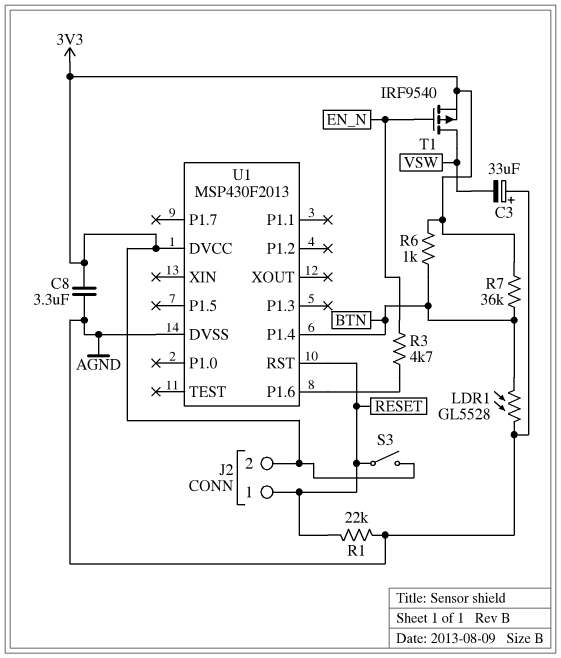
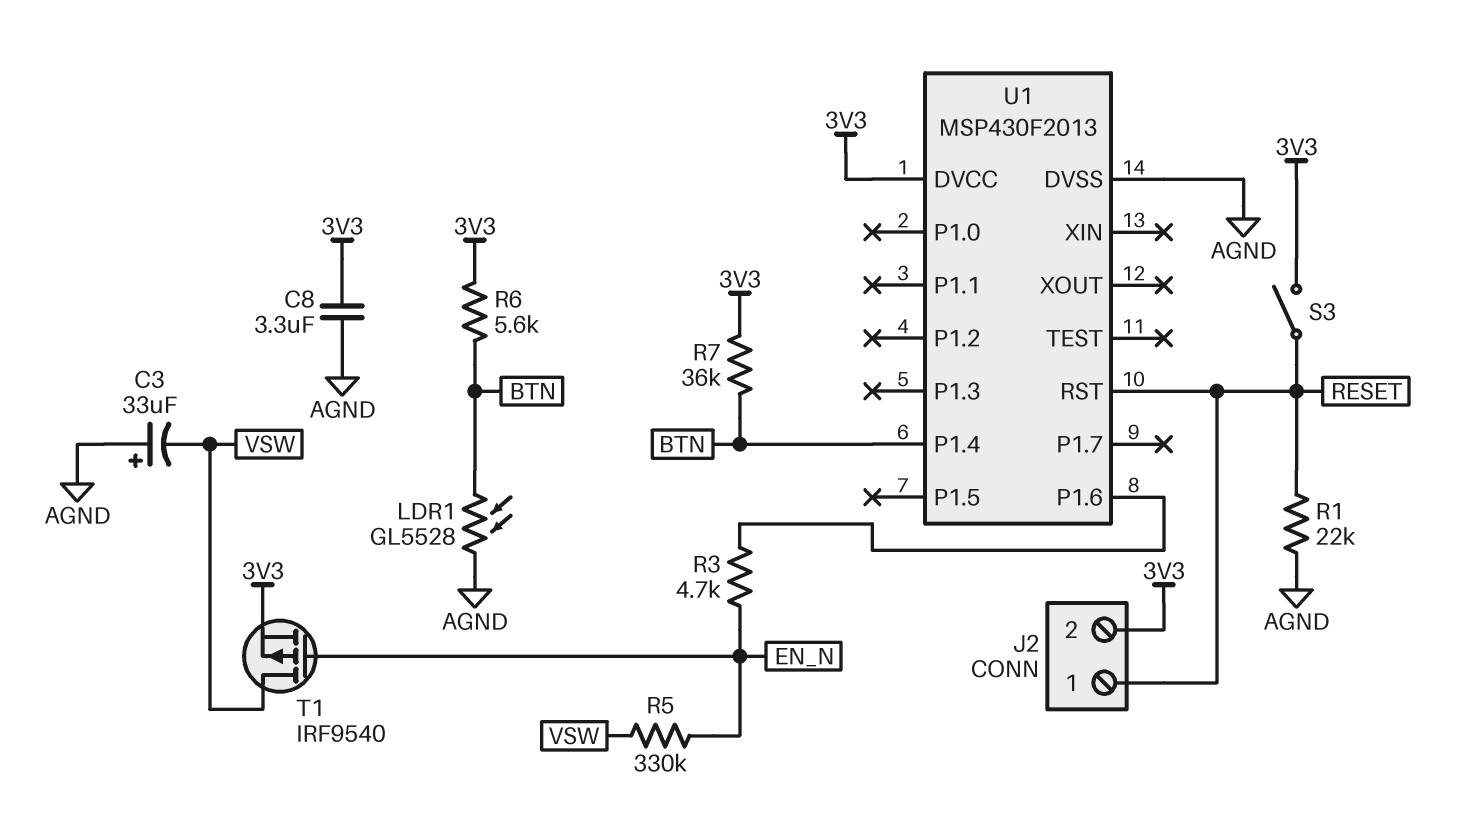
R5: none -> 330k (EN_N, VSW)
R6: 1k (3V3, BTN) -> 5.6k (3V3, BTN)

